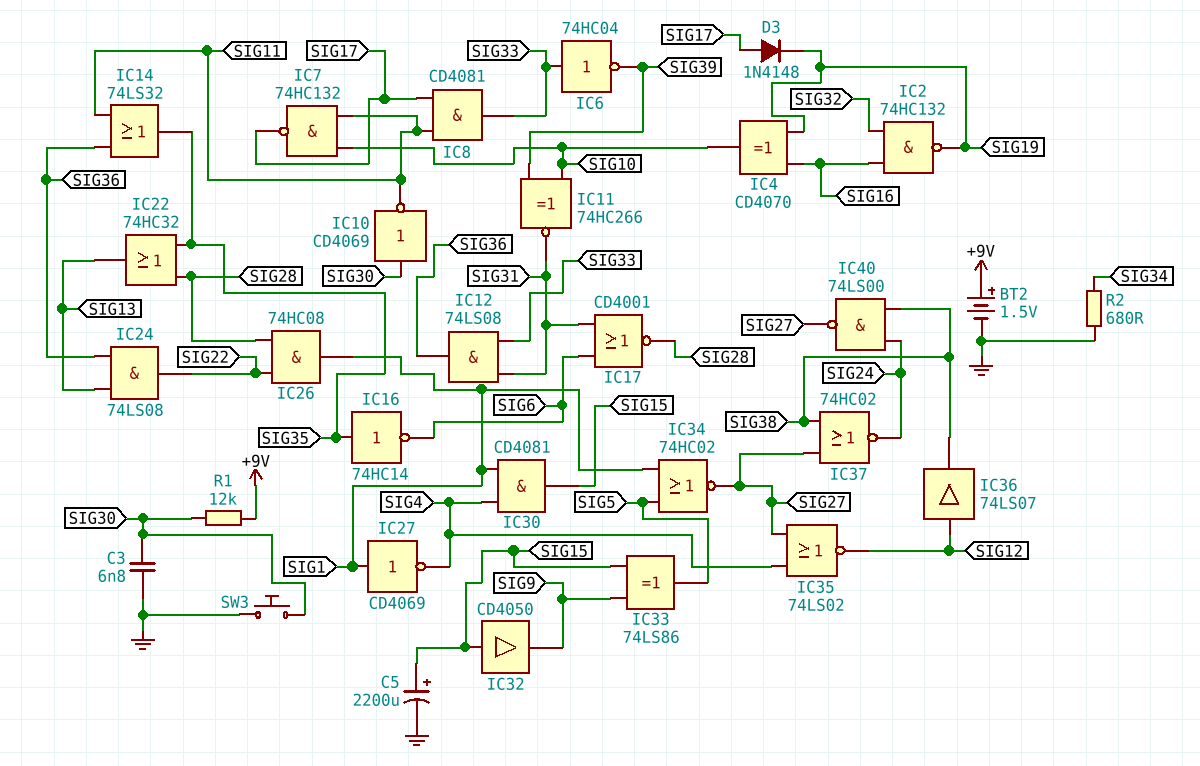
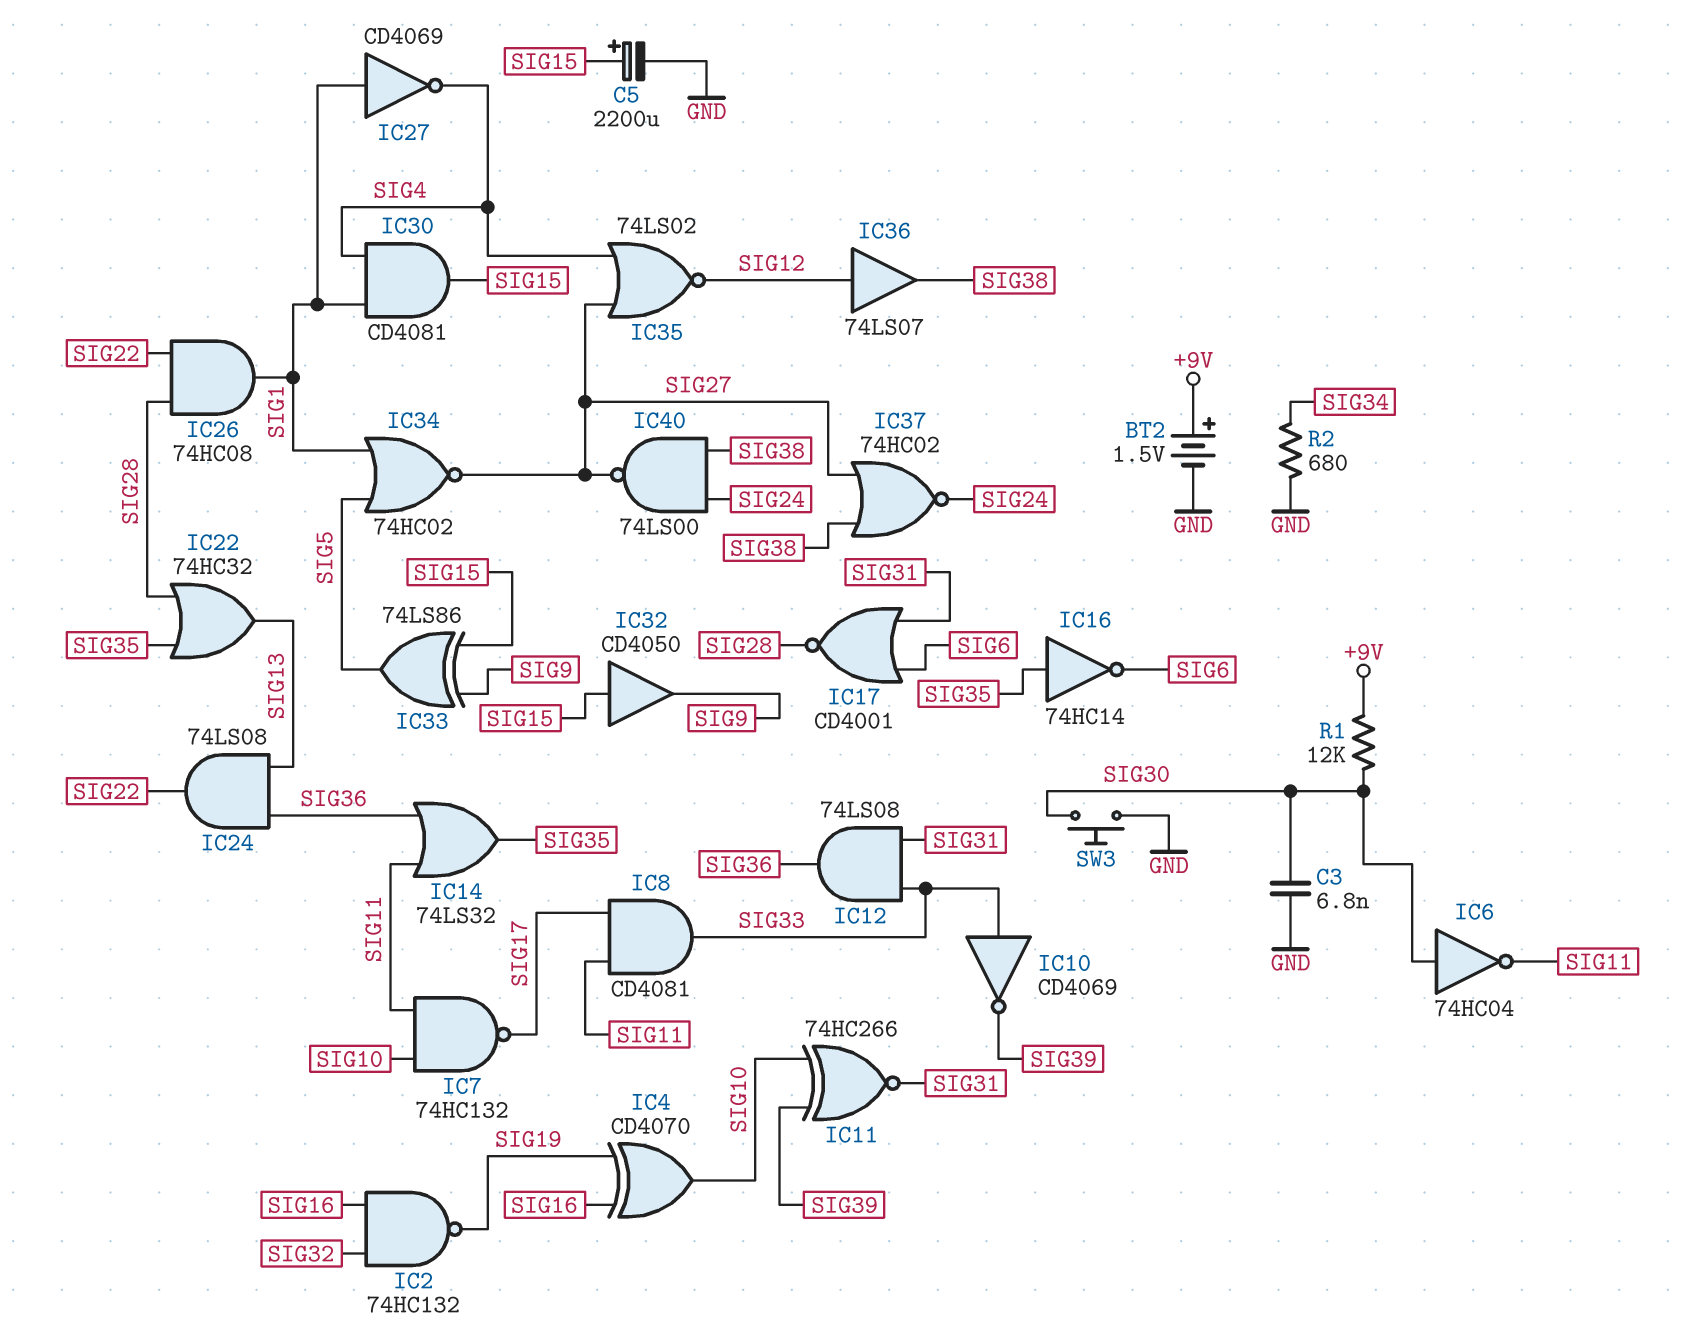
D3: diode 1N4148 (A SIG17, K SIG19) -> none
IC6: NOT 74HC04 (in SIG33, out SIG39) -> NOT 74HC04 (in SIG30, out SIG11)
IC10: NOT CD4069 (in SIG30, out SIG11) -> NOT CD4069 (in SIG33, out SIG39)

